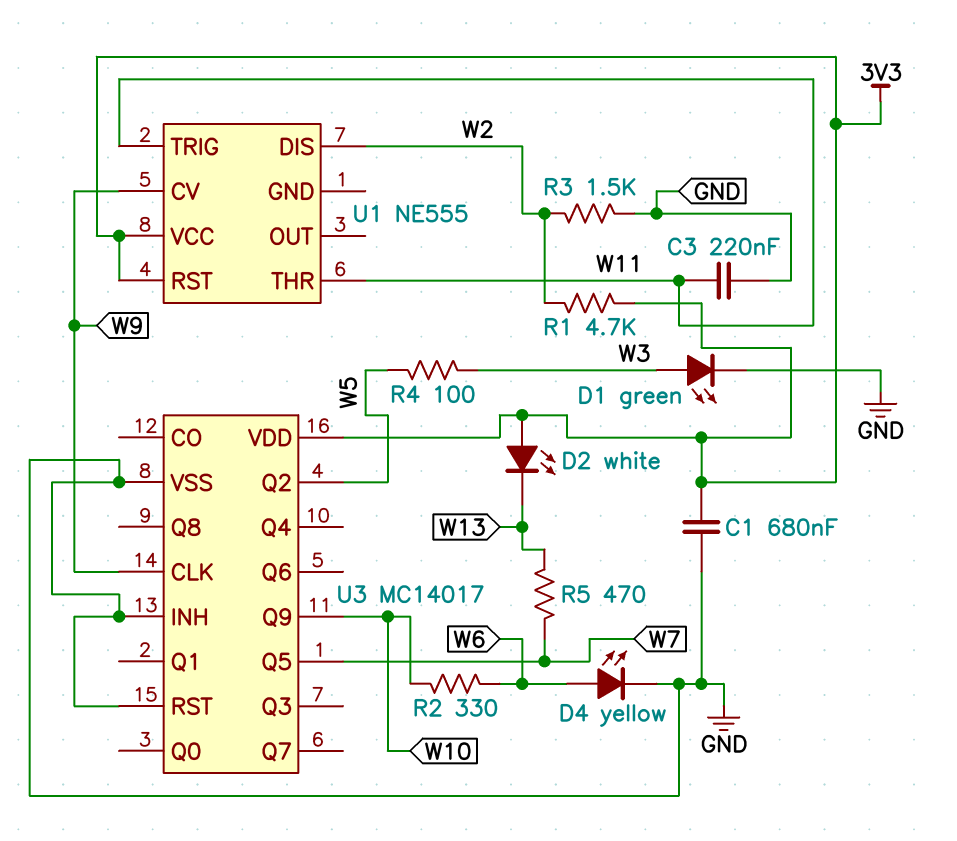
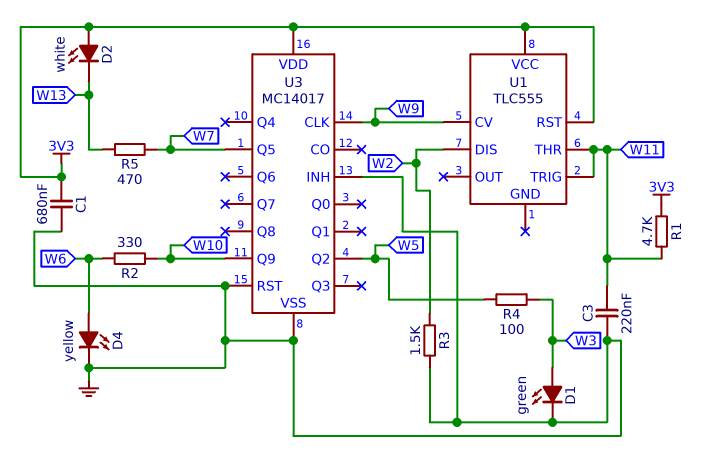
R1: 4.7k (3V3, W2) -> 4.7k (3V3, W11)
U1: NE555 -> TLC555

